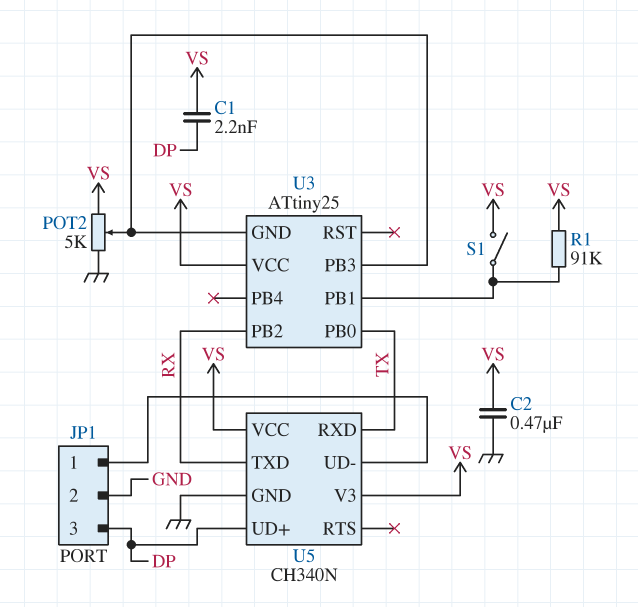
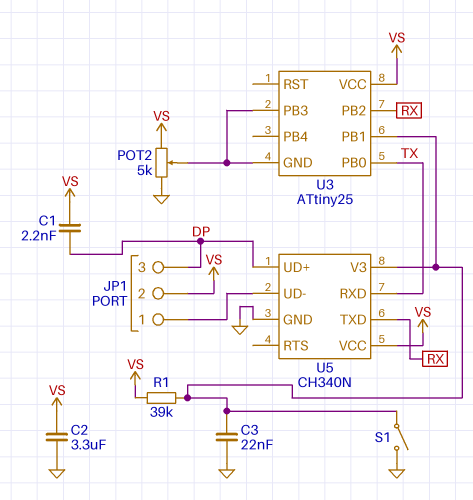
C2: 470nF (GND, VS) -> 3.3uF (GND, VS)
C3: none -> 22nF (GND, U3/PB1)
JP1 pin 2: GND -> VS
R1: 91k (U3/PB1, VS) -> 39k (U3/PB1, VS)
S1: switch (U3/PB1, VS) -> switch (GND, U3/PB1)
U5 pin V3: VS -> U3/PB1

